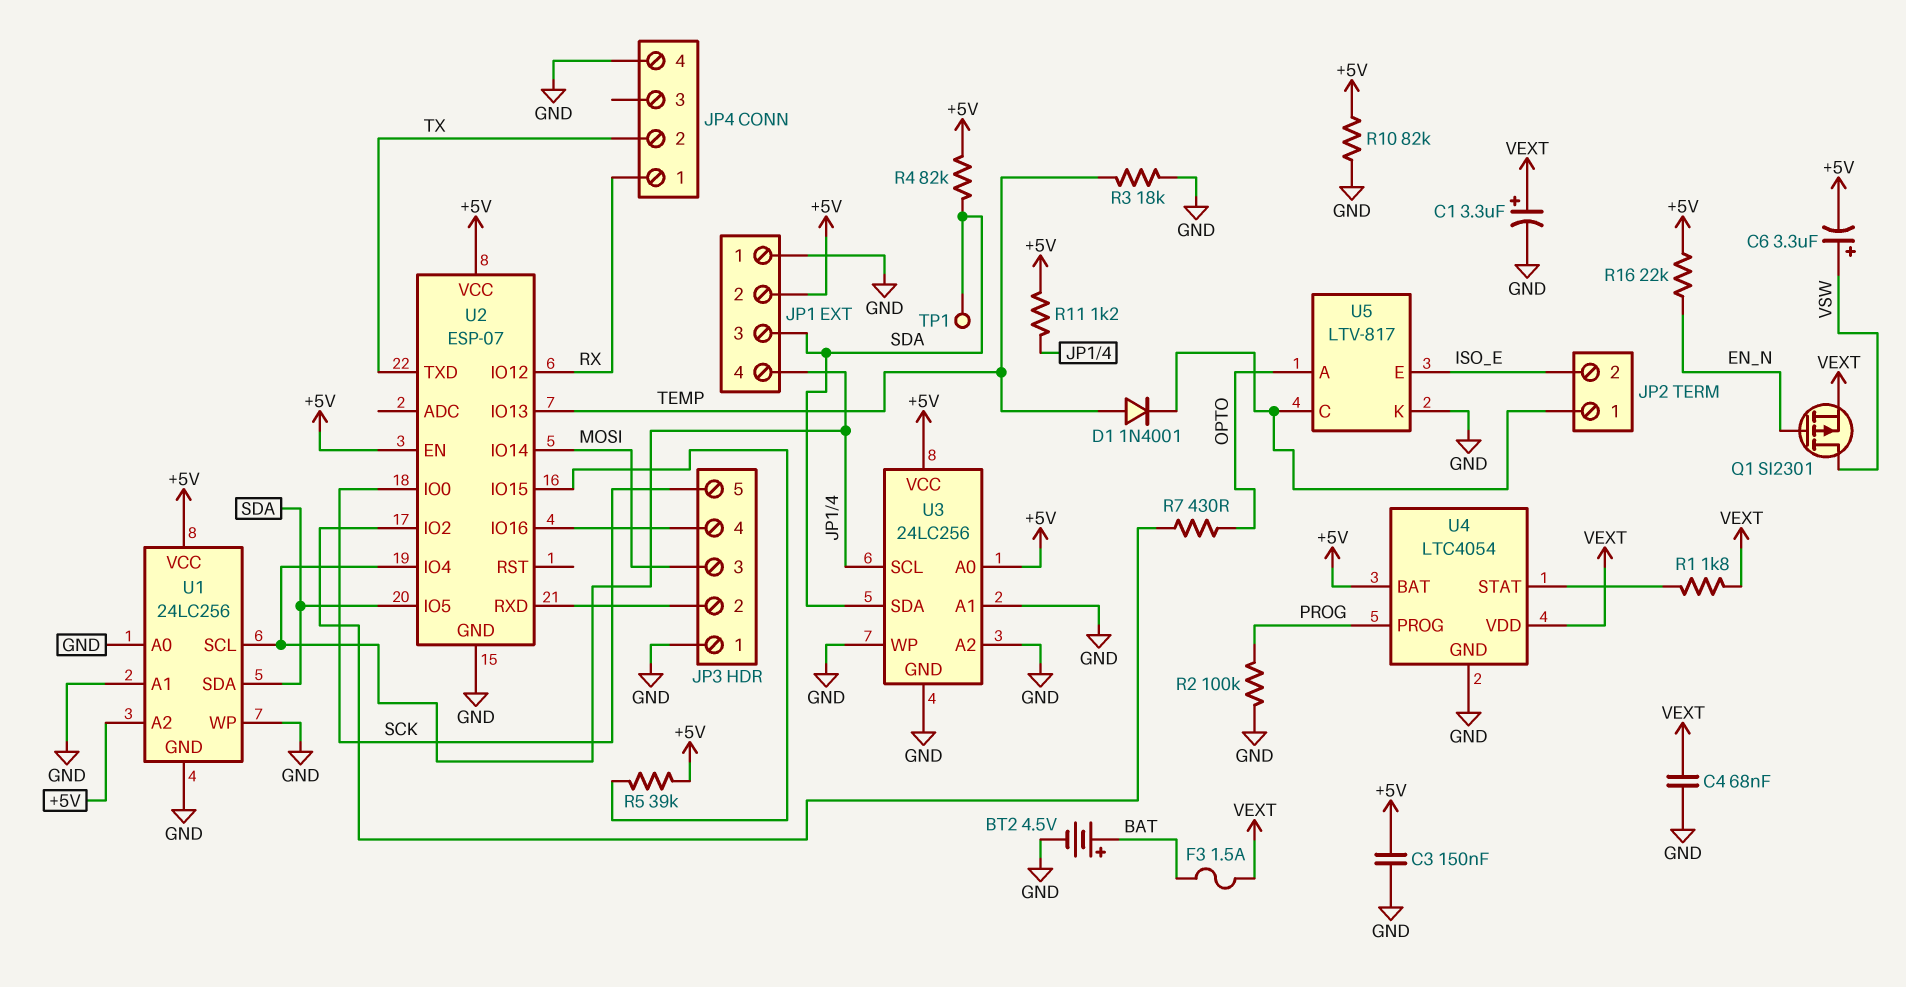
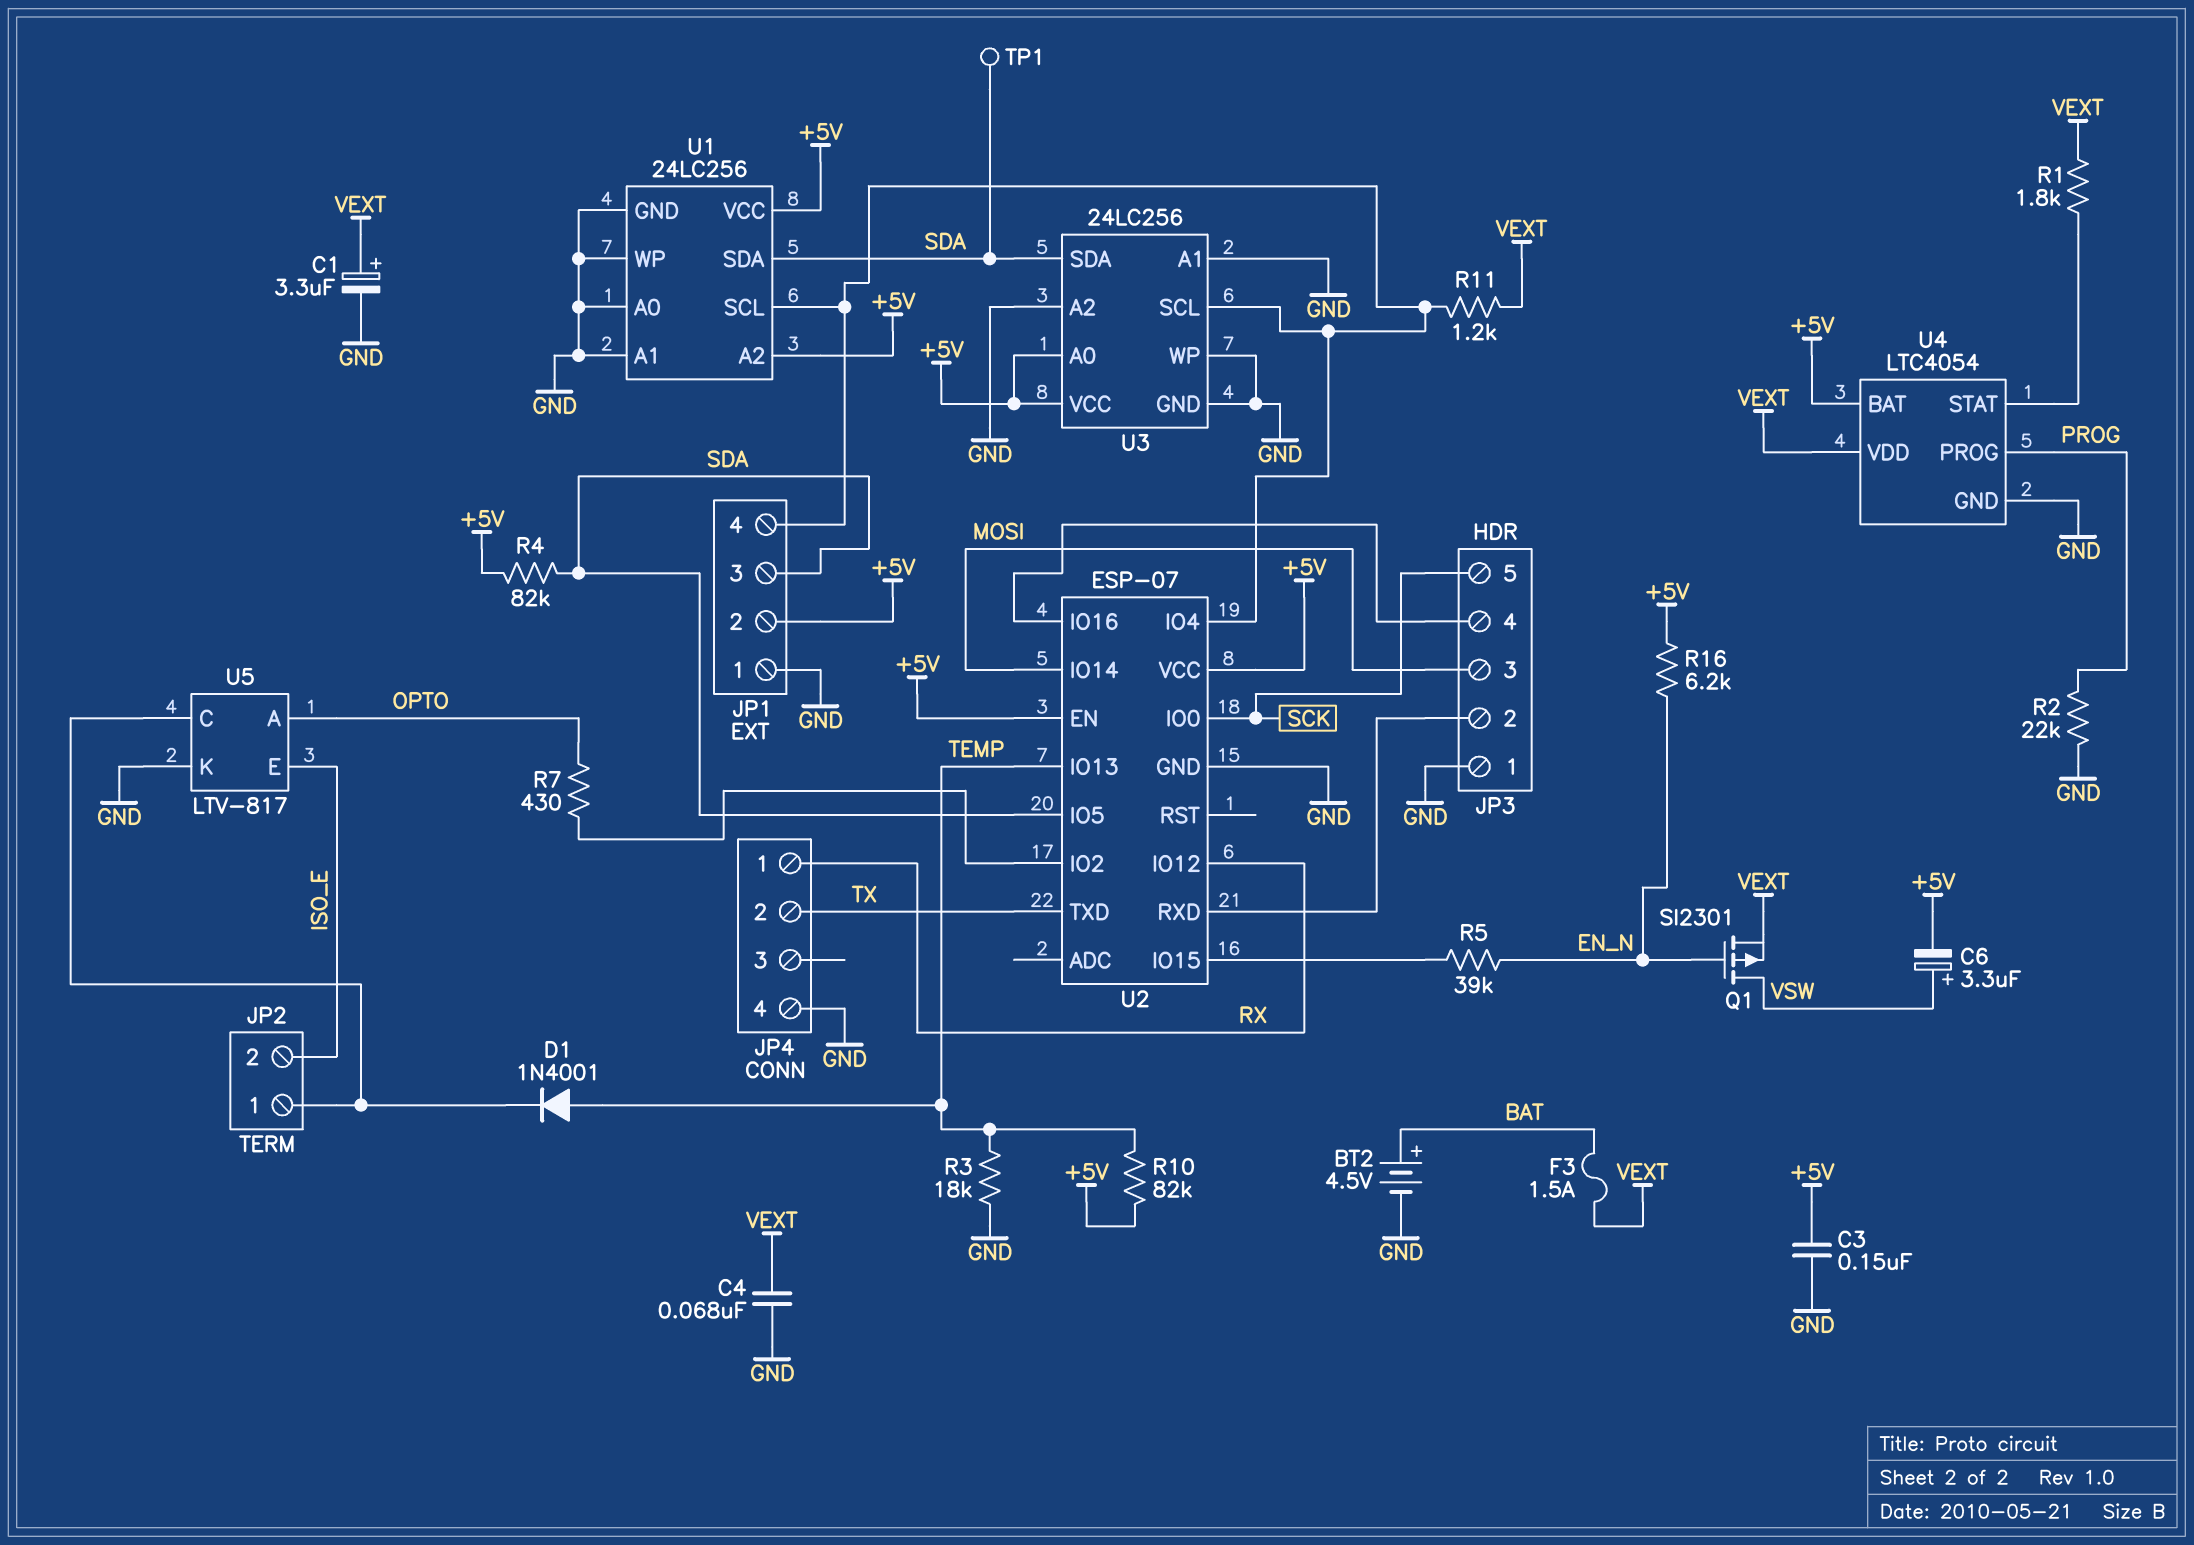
R2: 100k (GND, PROG) -> 22k (GND, PROG)
R5: 39k (+5V, U2/IO15) -> 39k (EN_N, U2/IO15)
R10: 82k (+5V, GND) -> 82k (+5V, TEMP)
R11: 1.2k (+5V, JP1/4) -> 1.2k (JP1/4, VEXT)
R16: 22k (+5V, EN_N) -> 6.2k (+5V, EN_N)

